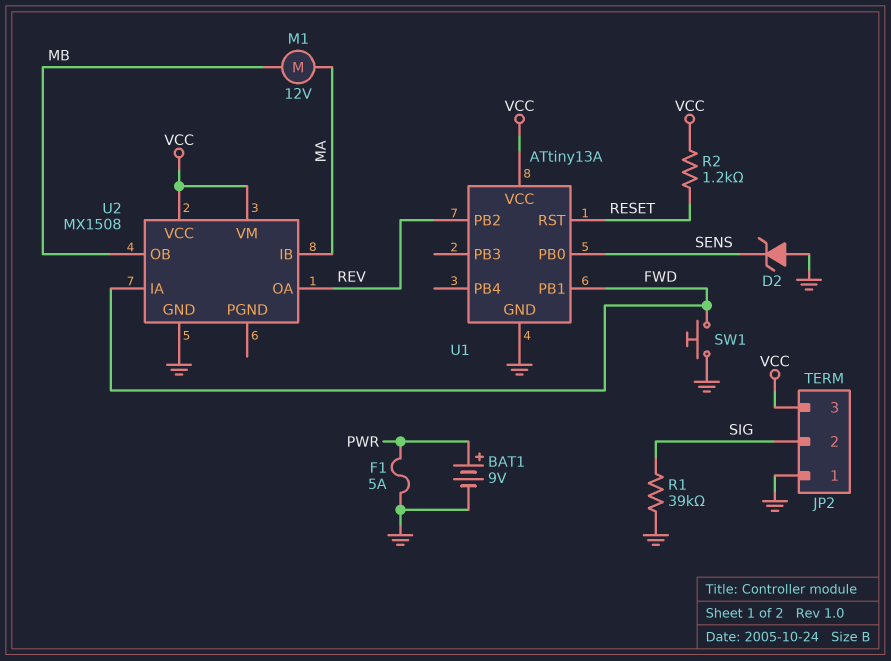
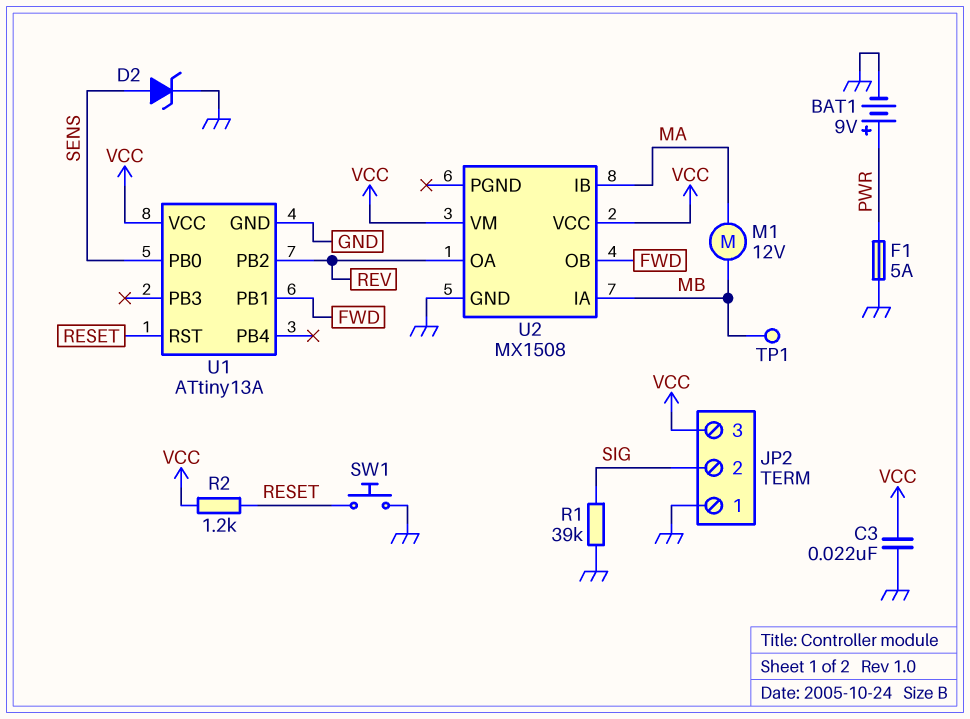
C3: none -> 22nF (GND, VCC)
D2: zener (A GND, K SENS) -> zener (A SENS, K GND)
SW1: button (FWD, GND) -> button (GND, RESET)
TP1: none -> test point (MB)
U2 pin IA: FWD -> MB
U2 pin OB: MB -> FWD

